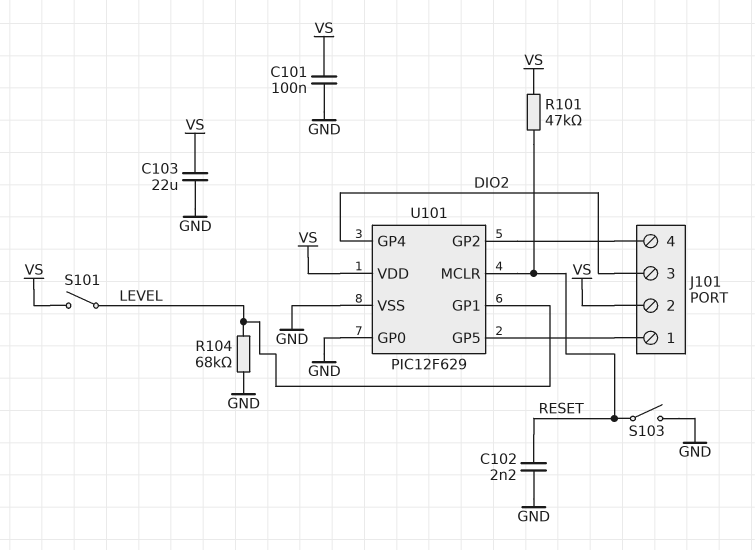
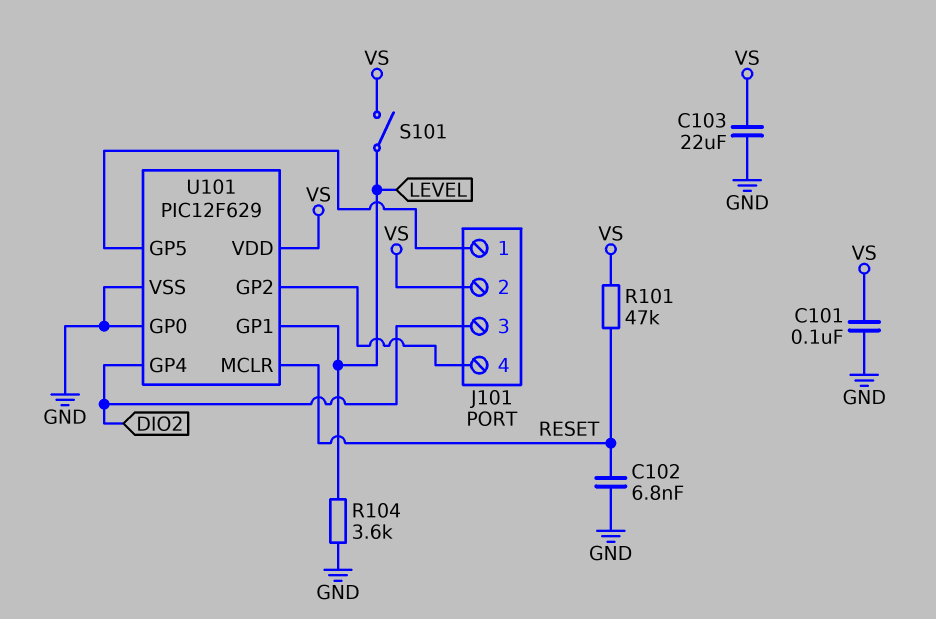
C102: 2.2nF (GND, RESET) -> 6.8nF (GND, RESET)
R104: 68k (GND, LEVEL) -> 3.6k (GND, LEVEL)
S103: switch (GND, RESET) -> none

